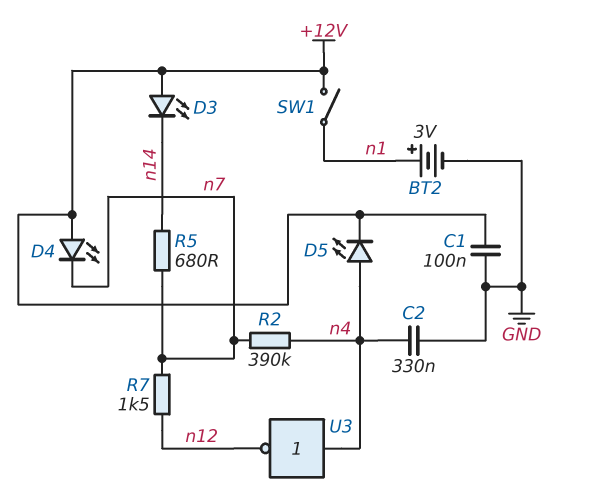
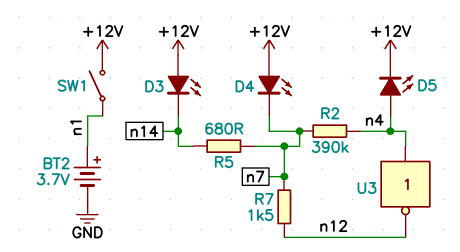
BT2: 3V (plus n1, minus GND) -> 3.7V (plus n1, minus GND)
C1: 100nF (+12V, GND) -> none
C2: 330nF (GND, n4) -> none

